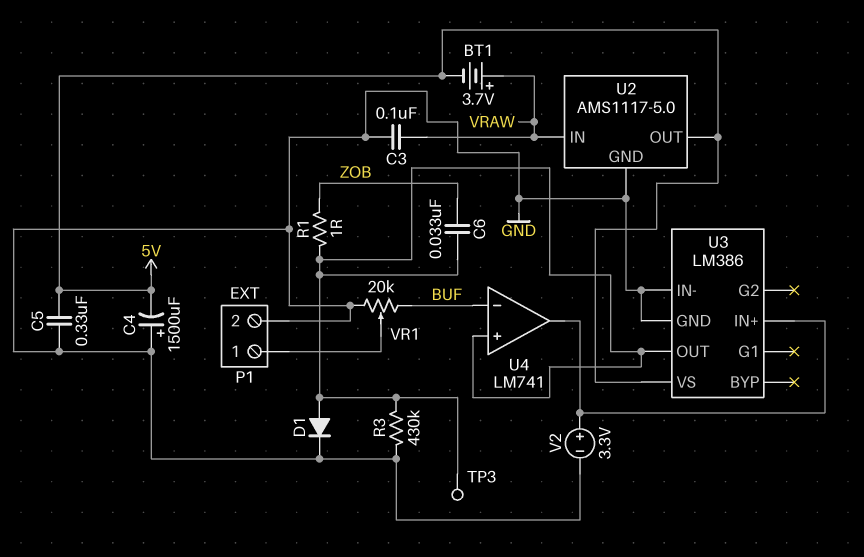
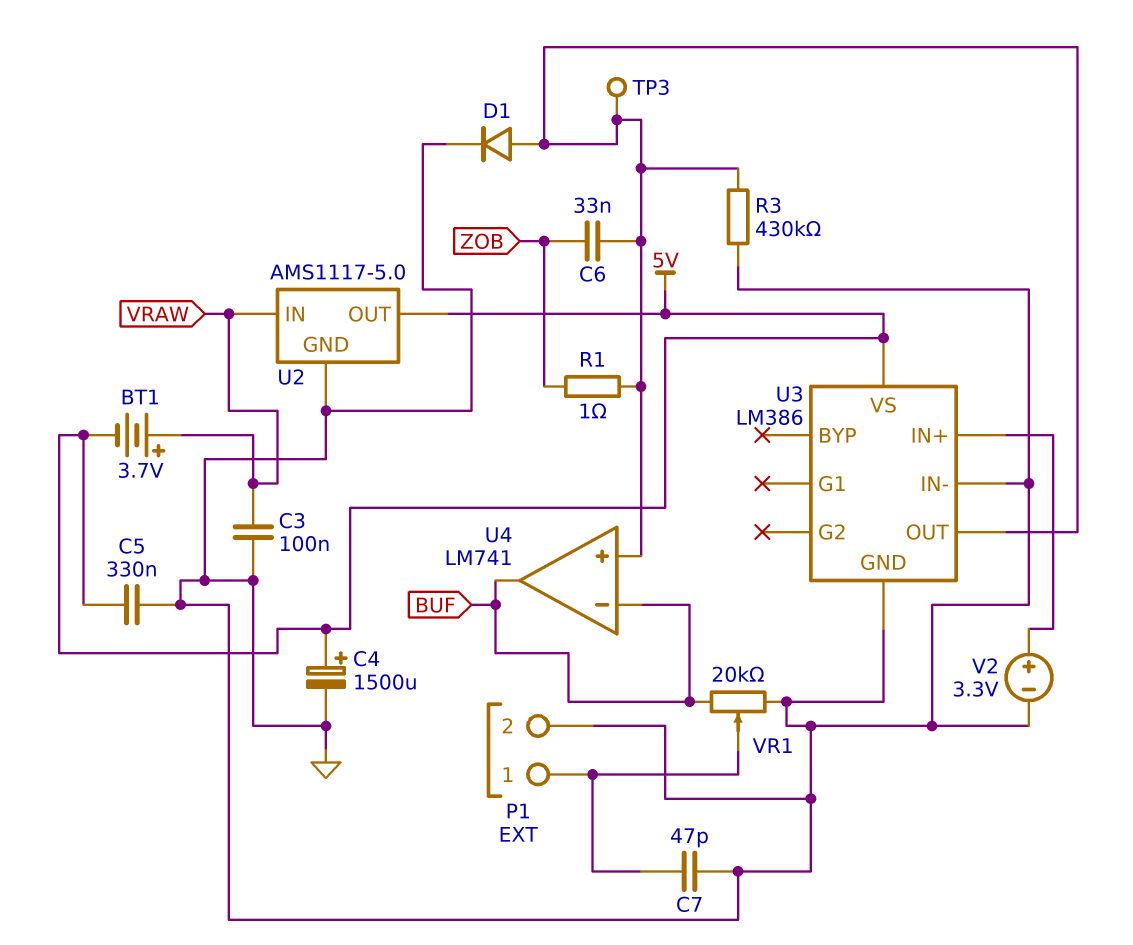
C4: 1500uF (plus GND, minus 5V) -> 1500uF (plus 5V, minus GND)
C7: none -> 47pF (GND, P1/1)
U4 pin out: U3/IN+ -> BUF

